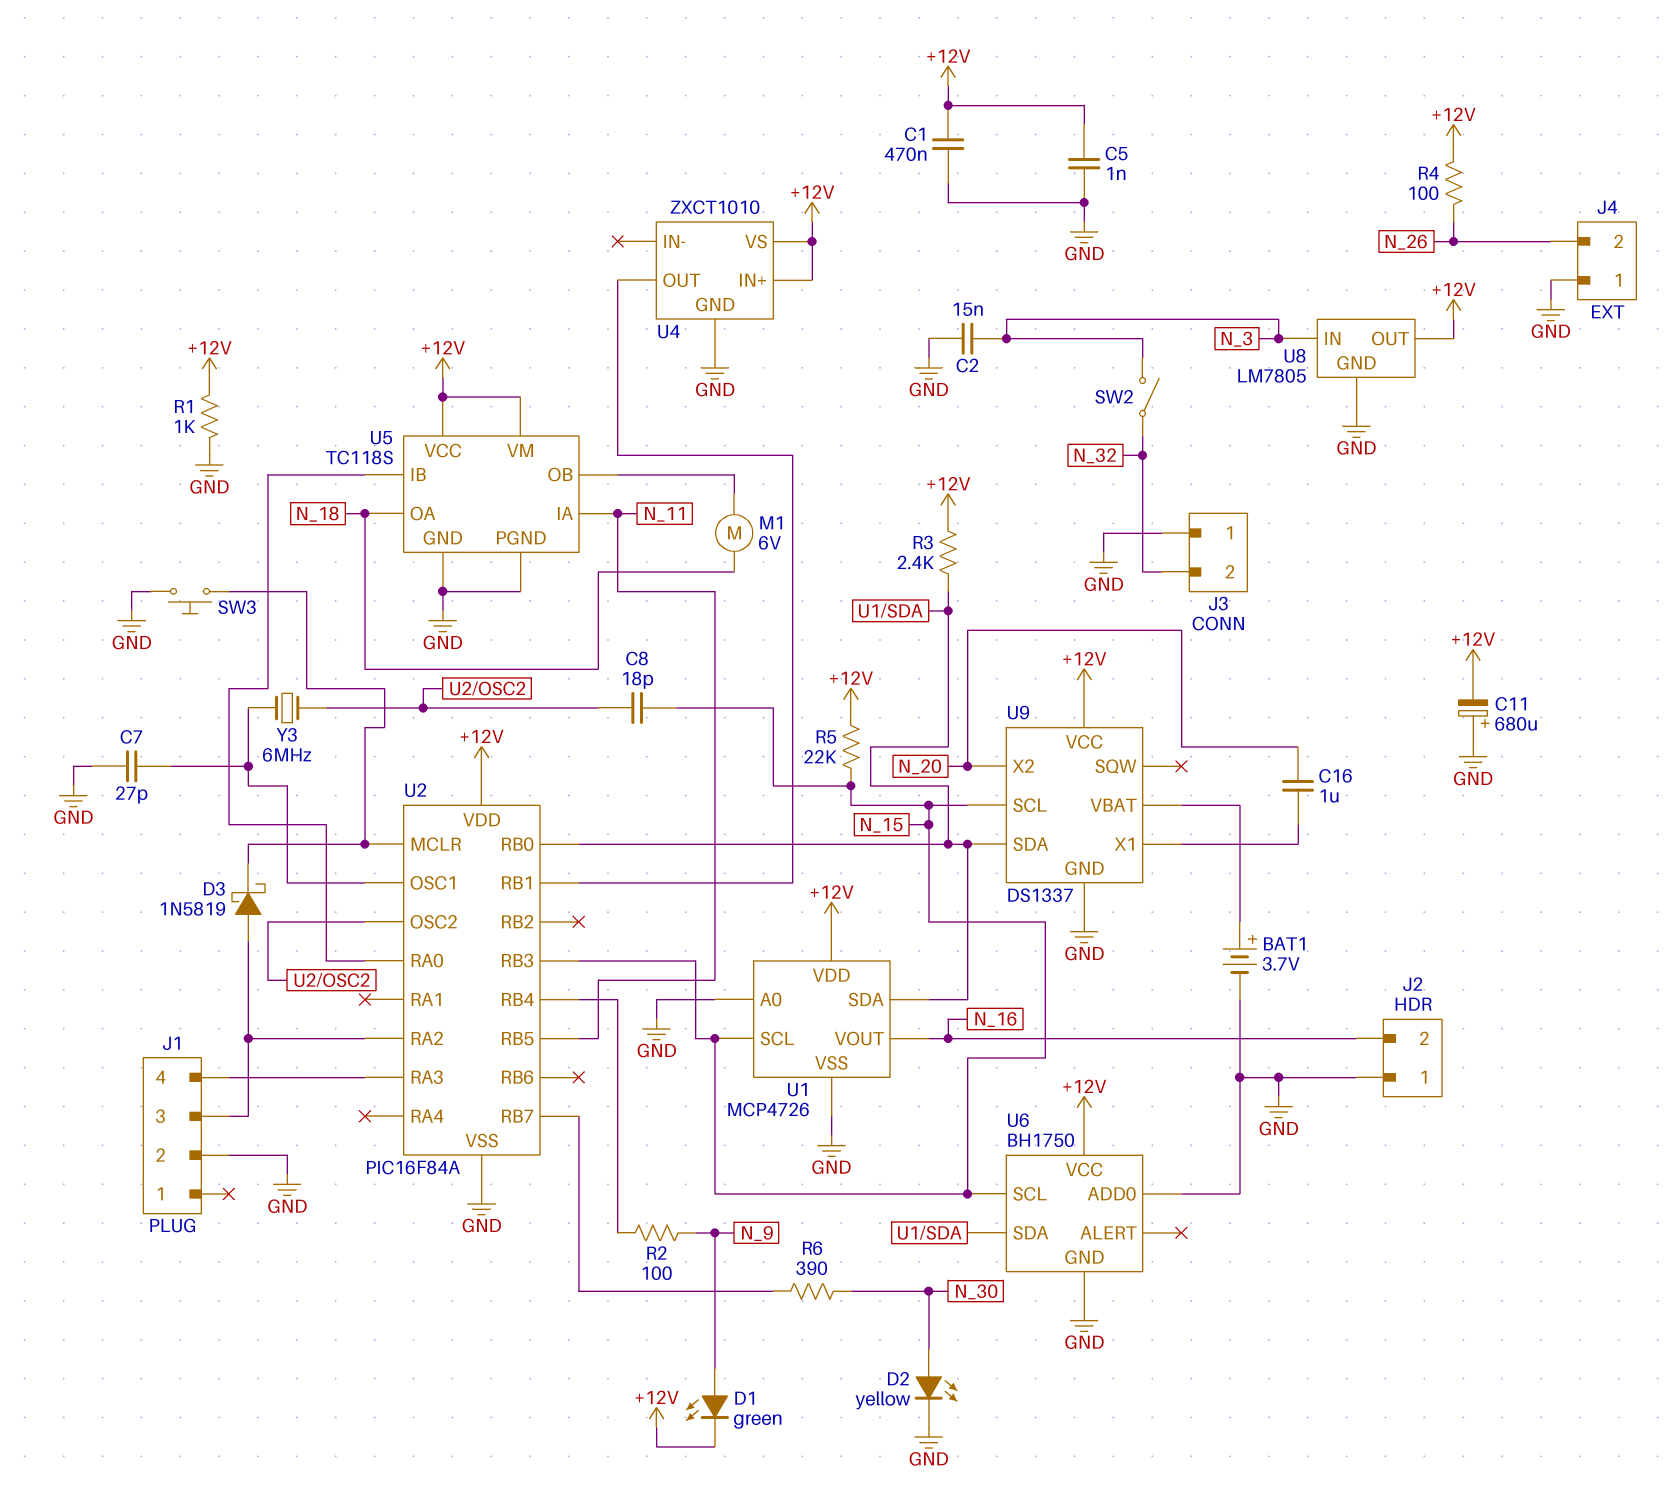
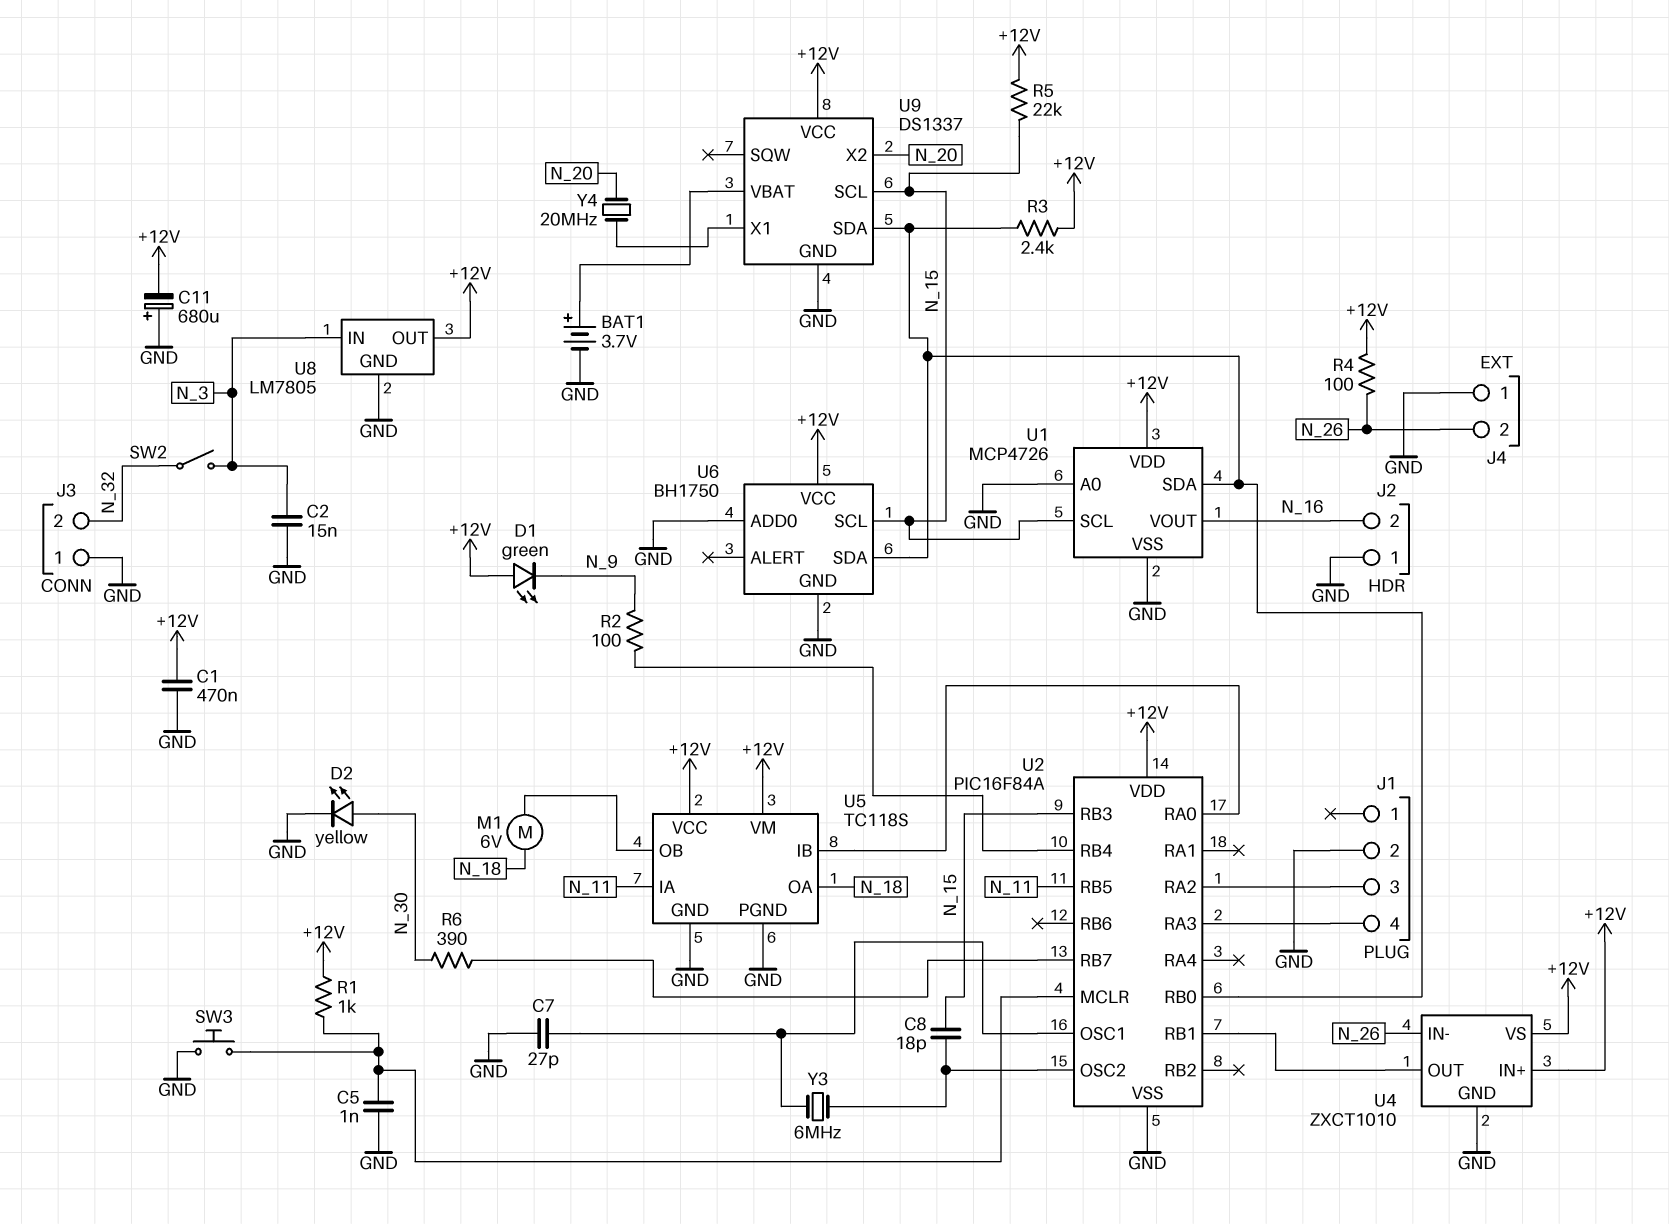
C5: 1nF (+12V, GND) -> 1nF (GND, U2/MCLR)
C16: 1uF (N_20, U9/X1) -> none
D1: LED green (A N_9, K +12V) -> LED green (A +12V, K N_9)
D3: schottky 1N5819 (A J1/3, K U2/MCLR) -> none
R1: 1k (+12V, GND) -> 1k (+12V, U2/MCLR)
U4 pin IN-: none -> N_26
Y4: none -> 20MHz (N_20, U9/X1)

